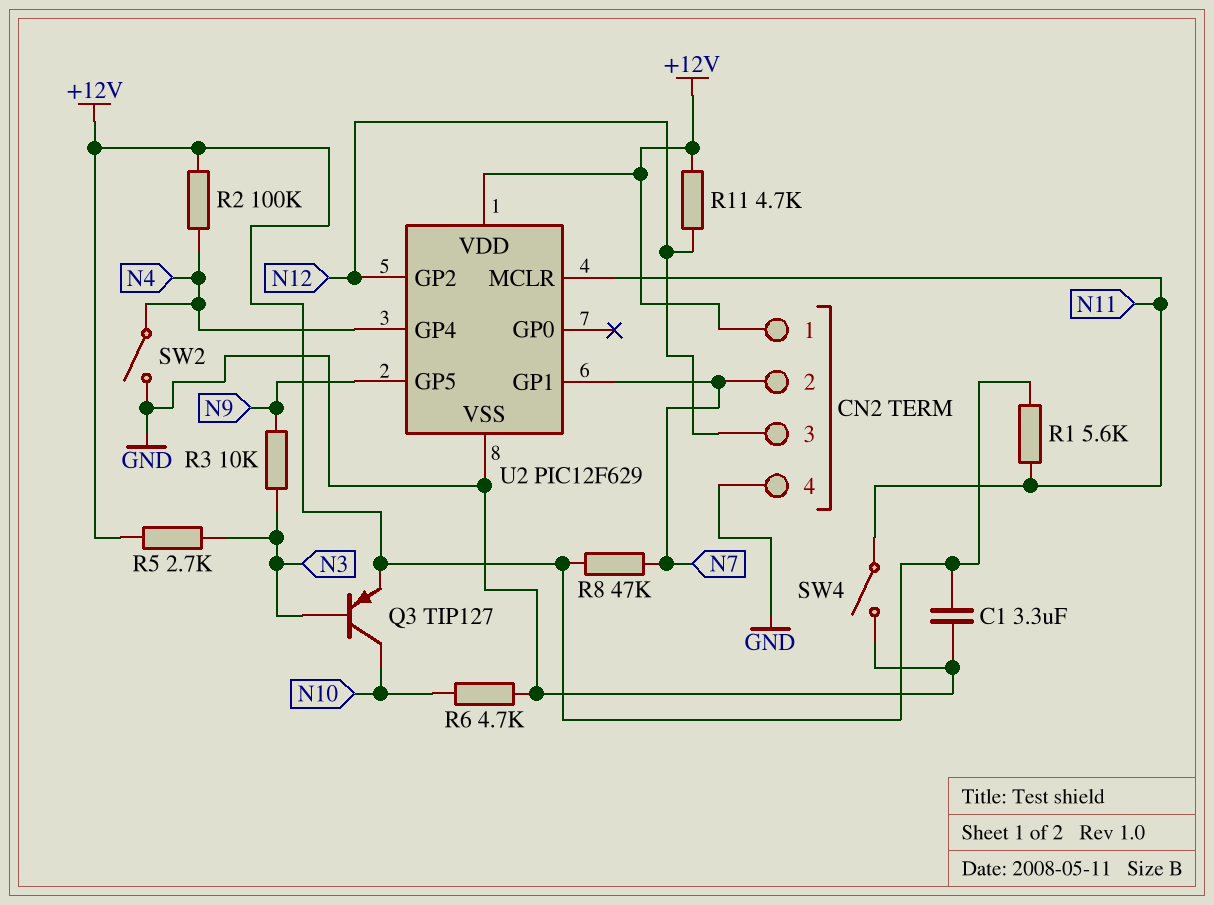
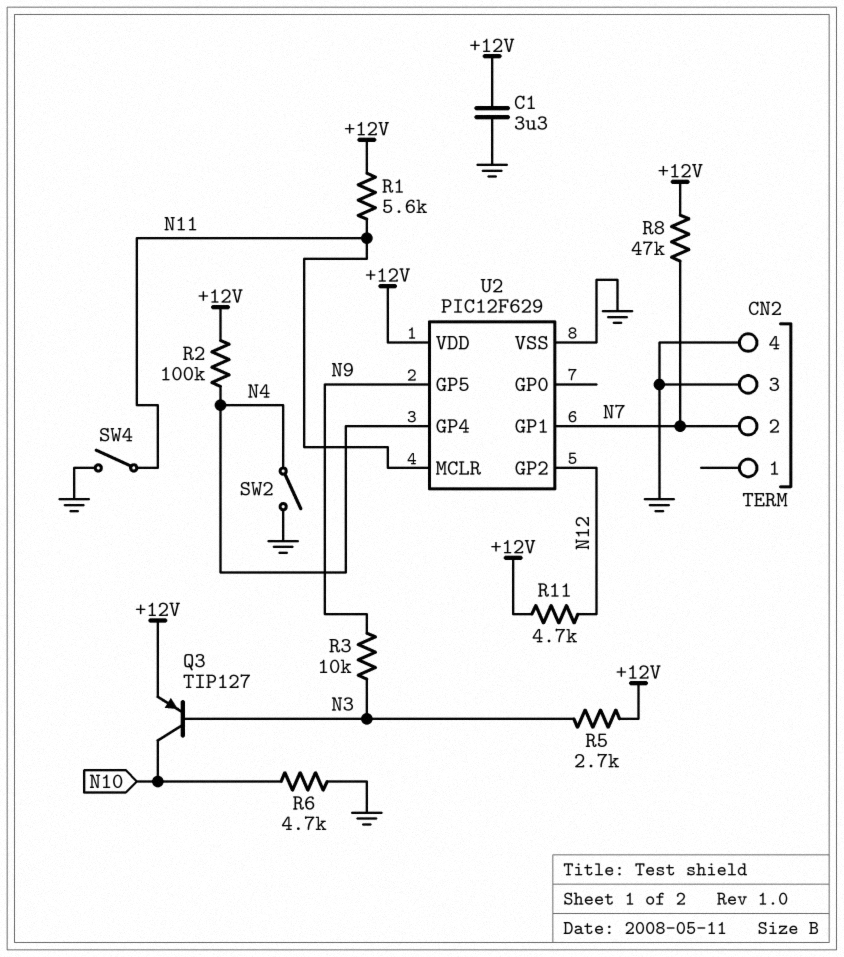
CN2 pin 1: +12V -> none
CN2 pin 3: N12 -> GND

